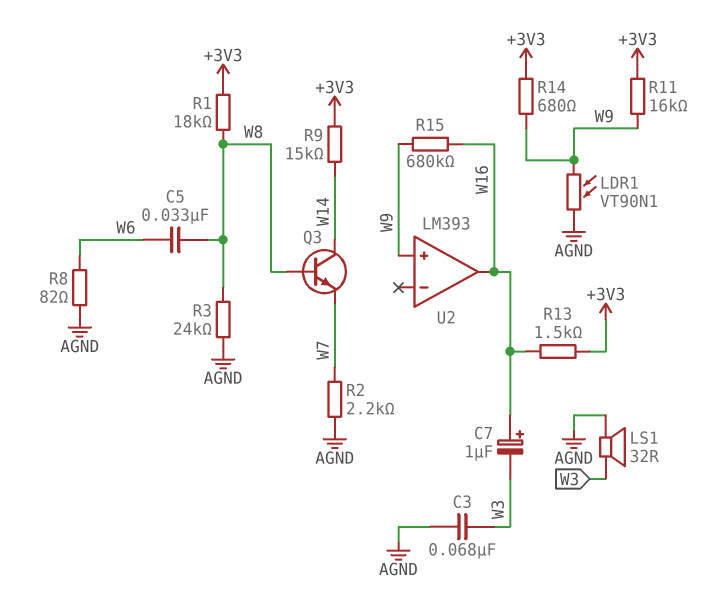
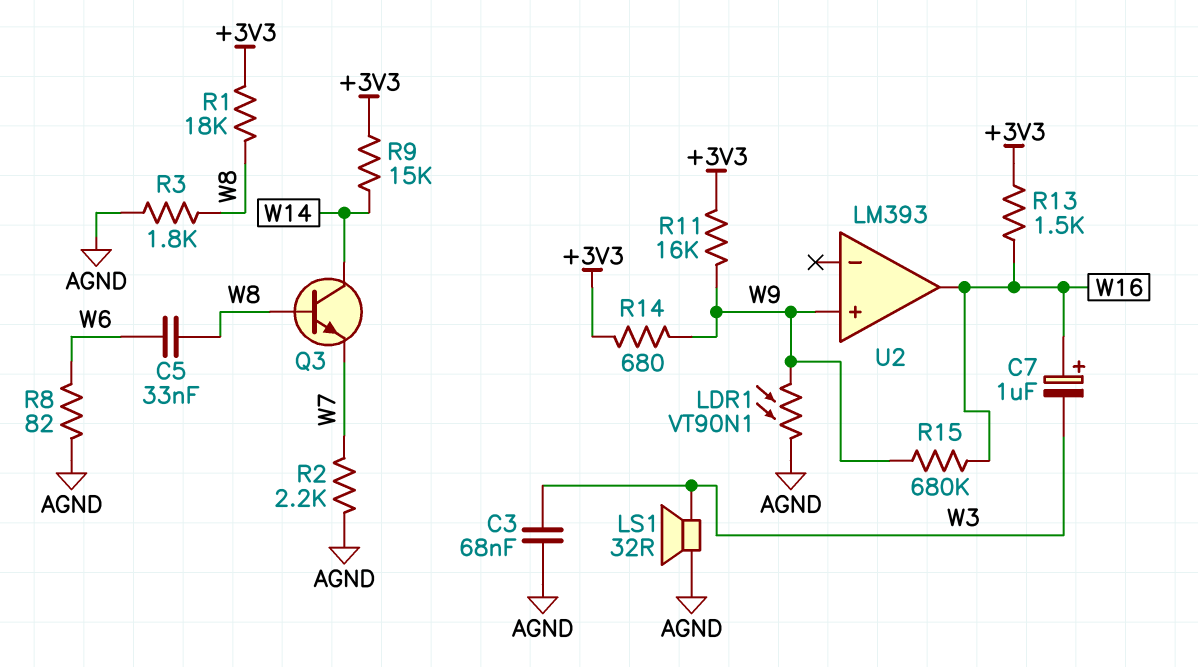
R3: 24k (AGND, W8) -> 1.8k (AGND, W8)

